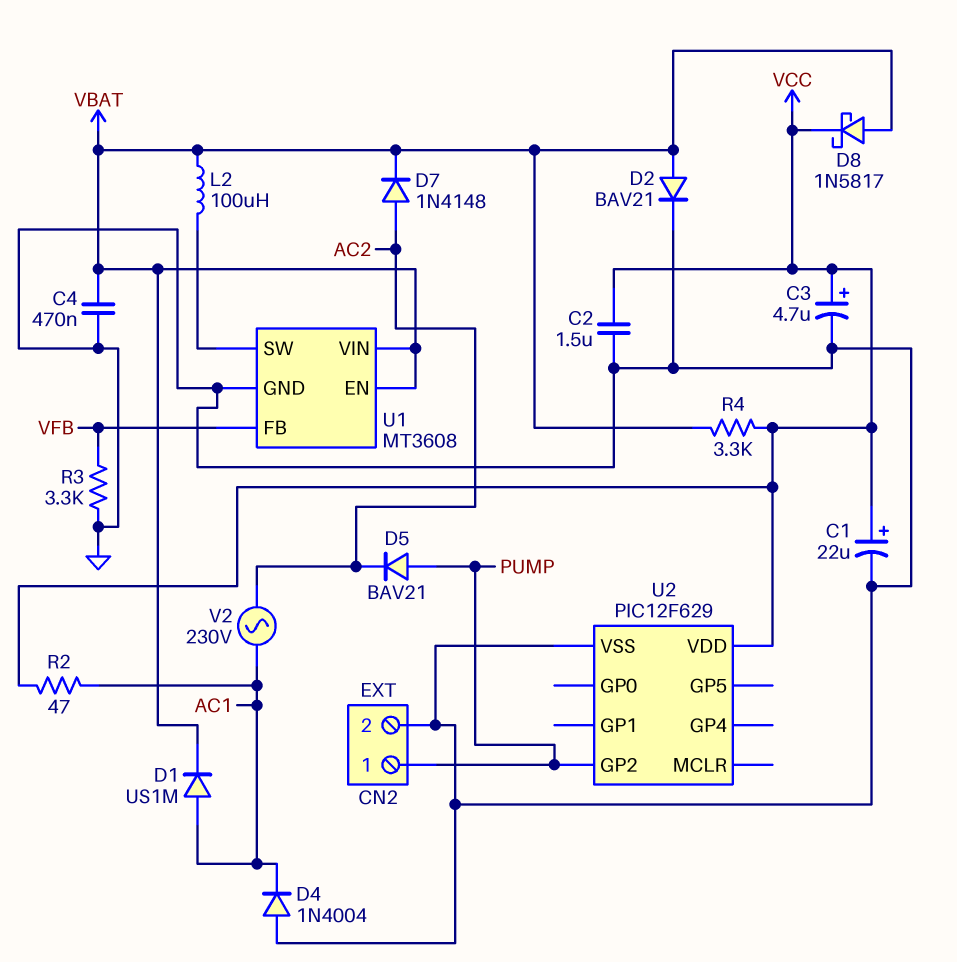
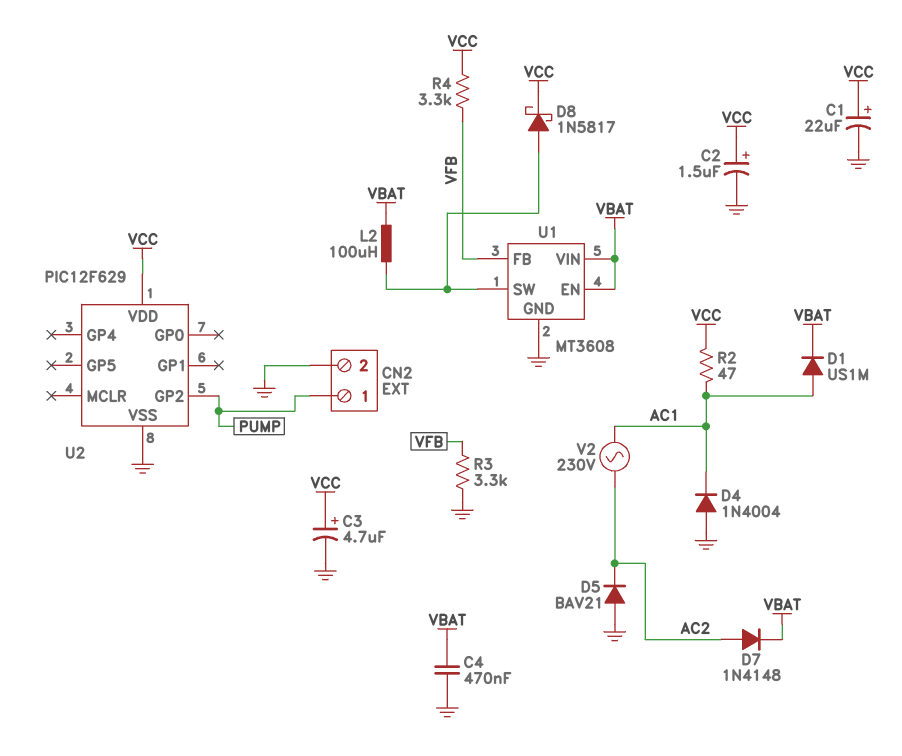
C2: 1.5uF (GND, VCC) -> 1.5uF (plus VCC, minus GND)
D2: diode BAV21 (A VBAT, K GND) -> none
D5: diode BAV21 (A PUMP, K AC2) -> diode BAV21 (A GND, K AC2)
D8: schottky 1N5817 (A VBAT, K VCC) -> schottky 1N5817 (A U1/SW, K VCC)
R4: 3.3k (VBAT, VCC) -> 3.3k (VCC, VFB)

